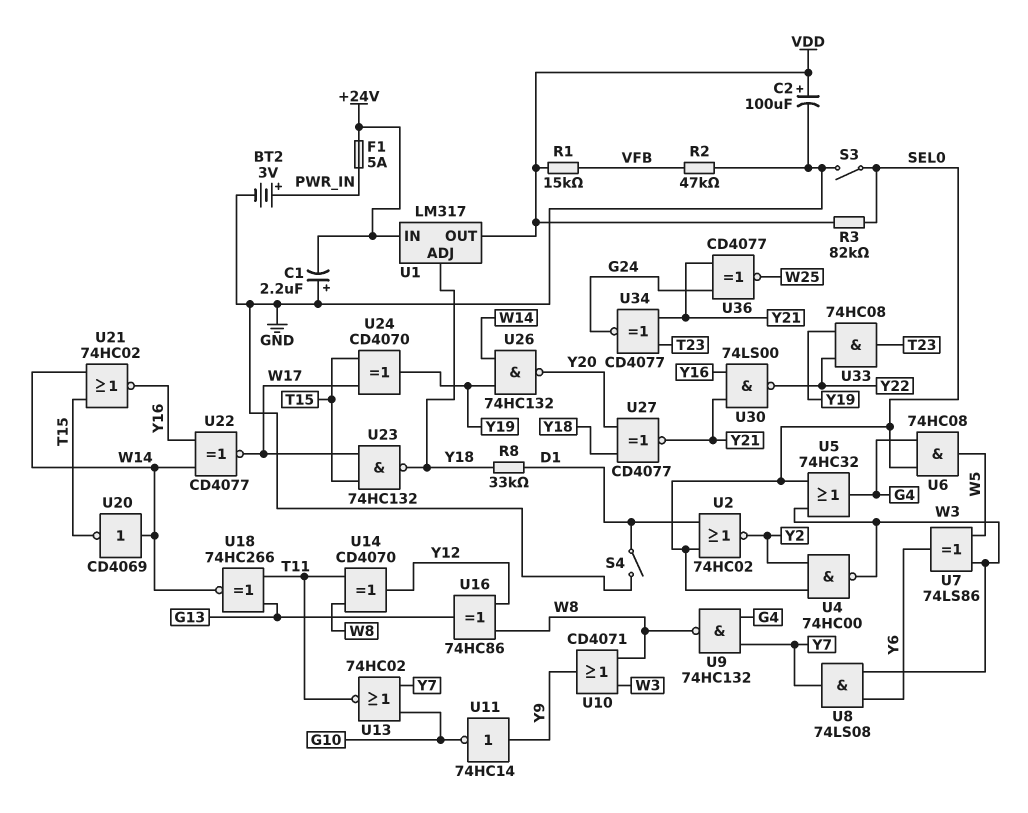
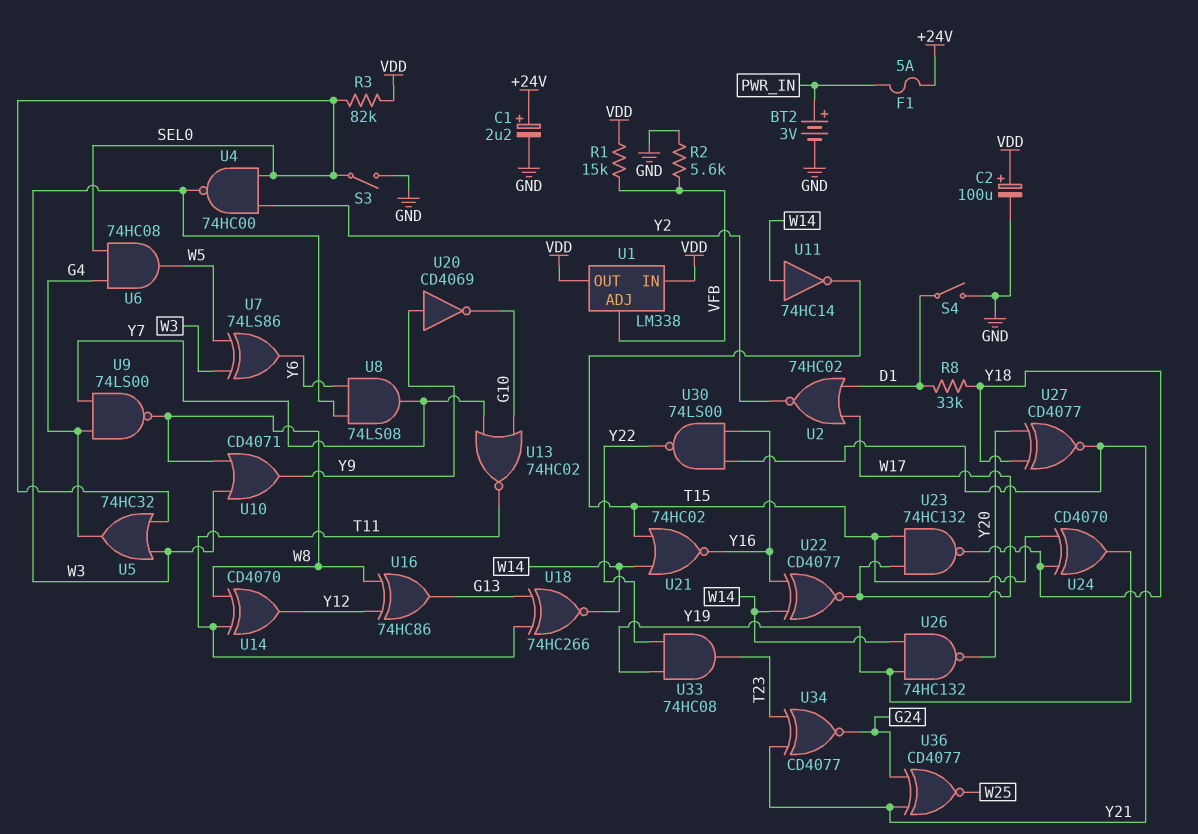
C1: 2.2uF (plus GND, minus +24V) -> 2.2uF (plus +24V, minus GND)
R2: 47k (GND, VFB) -> 5.6k (GND, VFB)
U1: LM317 -> LM338
U1 pin ADJ: Y18 -> VFB
U1 pin IN: +24V -> VDD
U2: NOR 74HC02 (in D1, in SEL0, out Y2) -> NOR 74HC02 (in D1, in W17, out Y2)
U9: NAND 74HC132 (in G4, in Y7, out W8) -> NAND 74LS00 (in G4, in Y7, out W8)
U11: NOT 74HC14 (in Y9, out G10) -> NOT 74HC14 (in W14, out T15)
U20: NOT CD4069 (in W14, out T15) -> NOT CD4069 (in Y9, out G10)
U24: XOR CD4070 (in T15, in W17, out Y19) -> XOR CD4070 (in T15, in Y18, out Y19)

